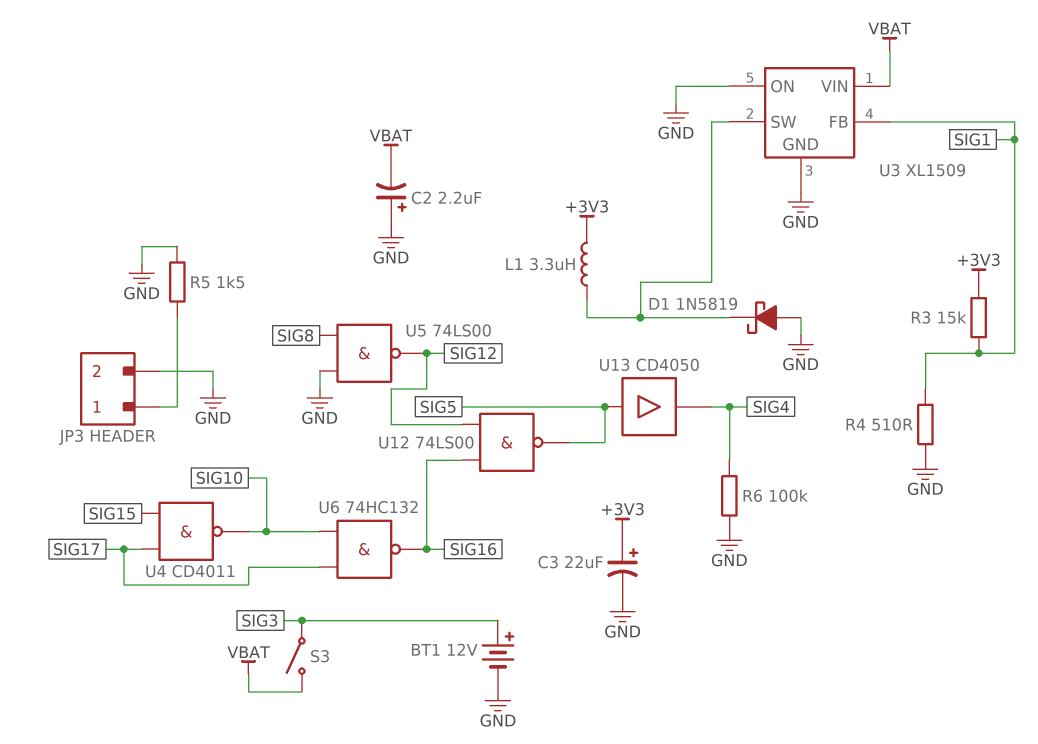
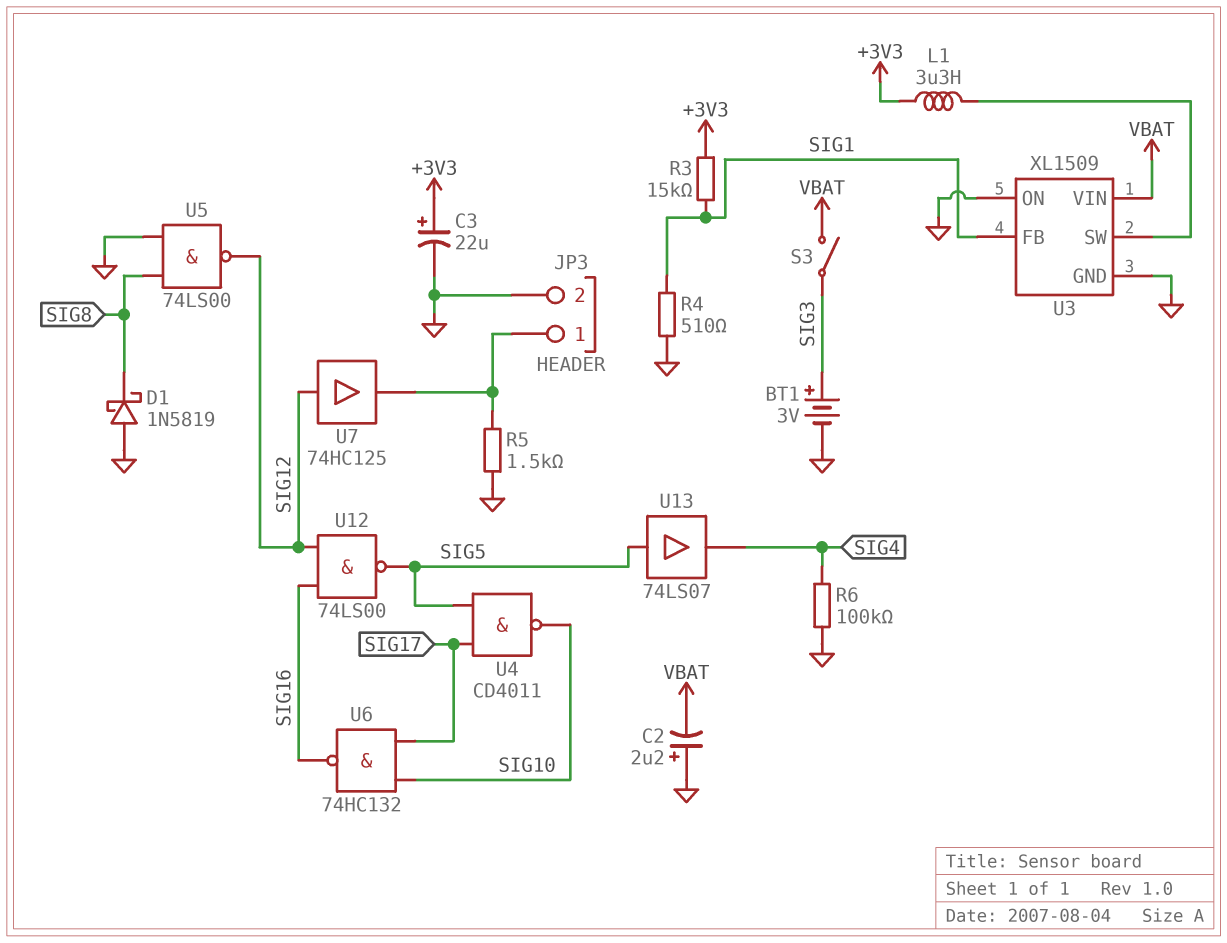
BT1: 12V (plus SIG3, minus GND) -> 3V (plus SIG3, minus GND)
D1: schottky 1N5819 (A GND, K U3/SW) -> schottky 1N5819 (A GND, K SIG8)
U4: NAND CD4011 (in SIG15, in SIG17, out SIG10) -> NAND CD4011 (in SIG5, in SIG17, out SIG10)
U7: none -> buffer 74HC125 (in SIG12, out JP3/1)
U13: buffer CD4050 (in SIG5, out SIG4) -> buffer 74LS07 (in SIG5, out SIG4)

